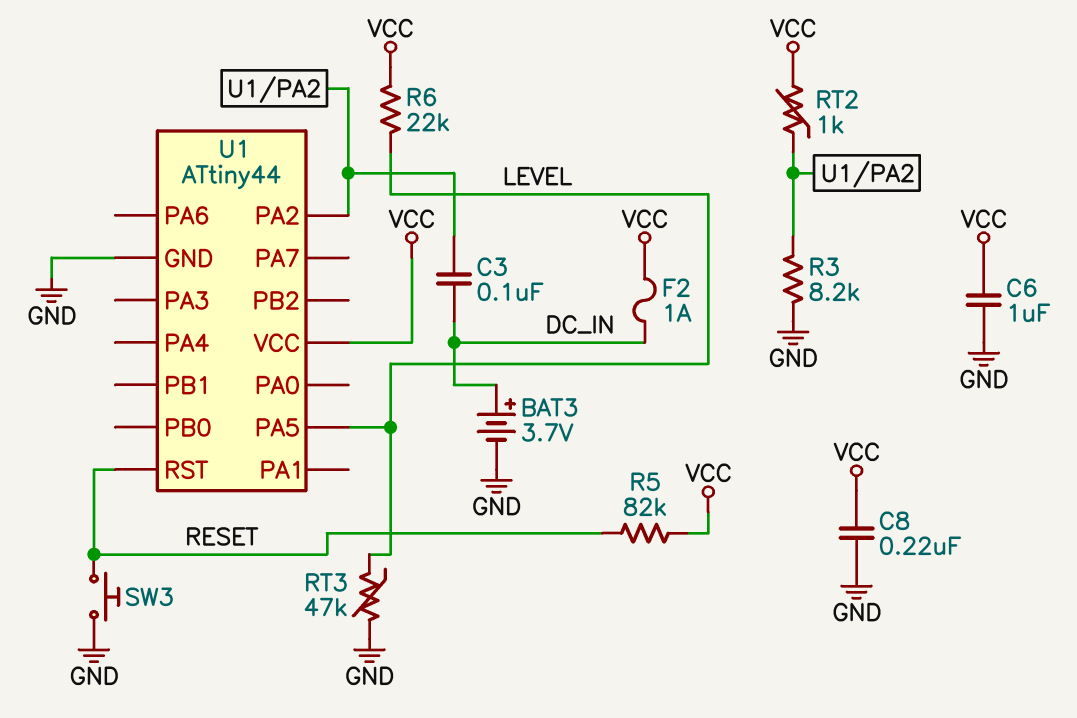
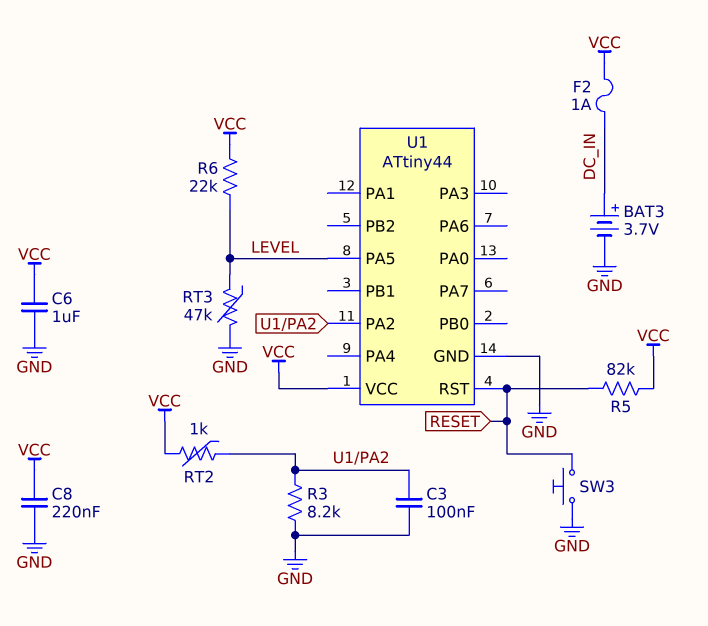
C3: 100nF (DC_IN, U1/PA2) -> 100nF (GND, U1/PA2)

